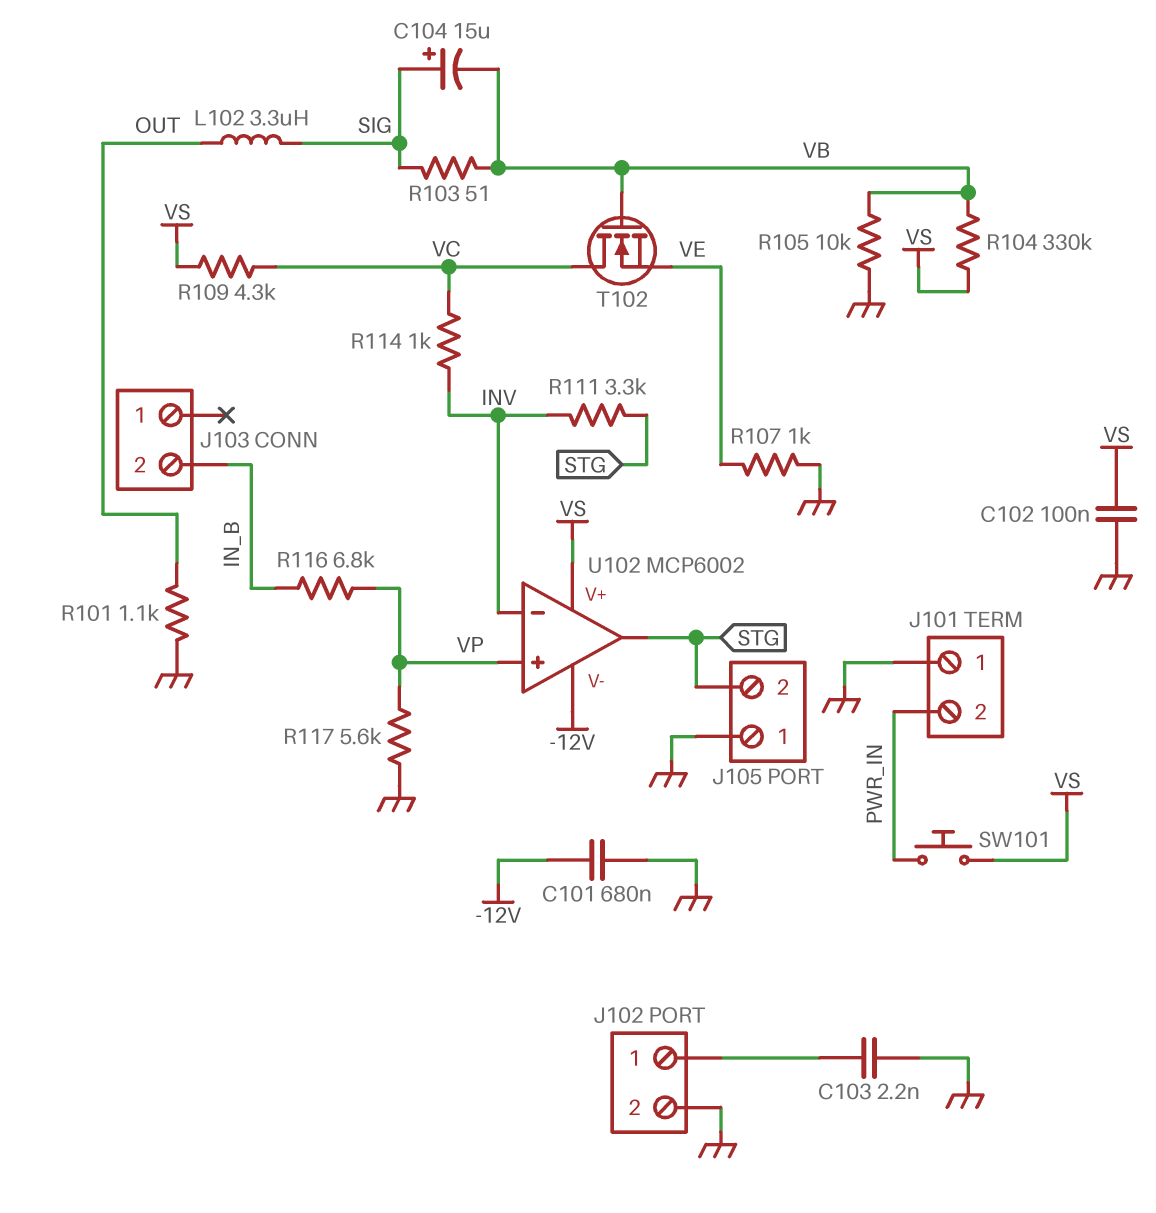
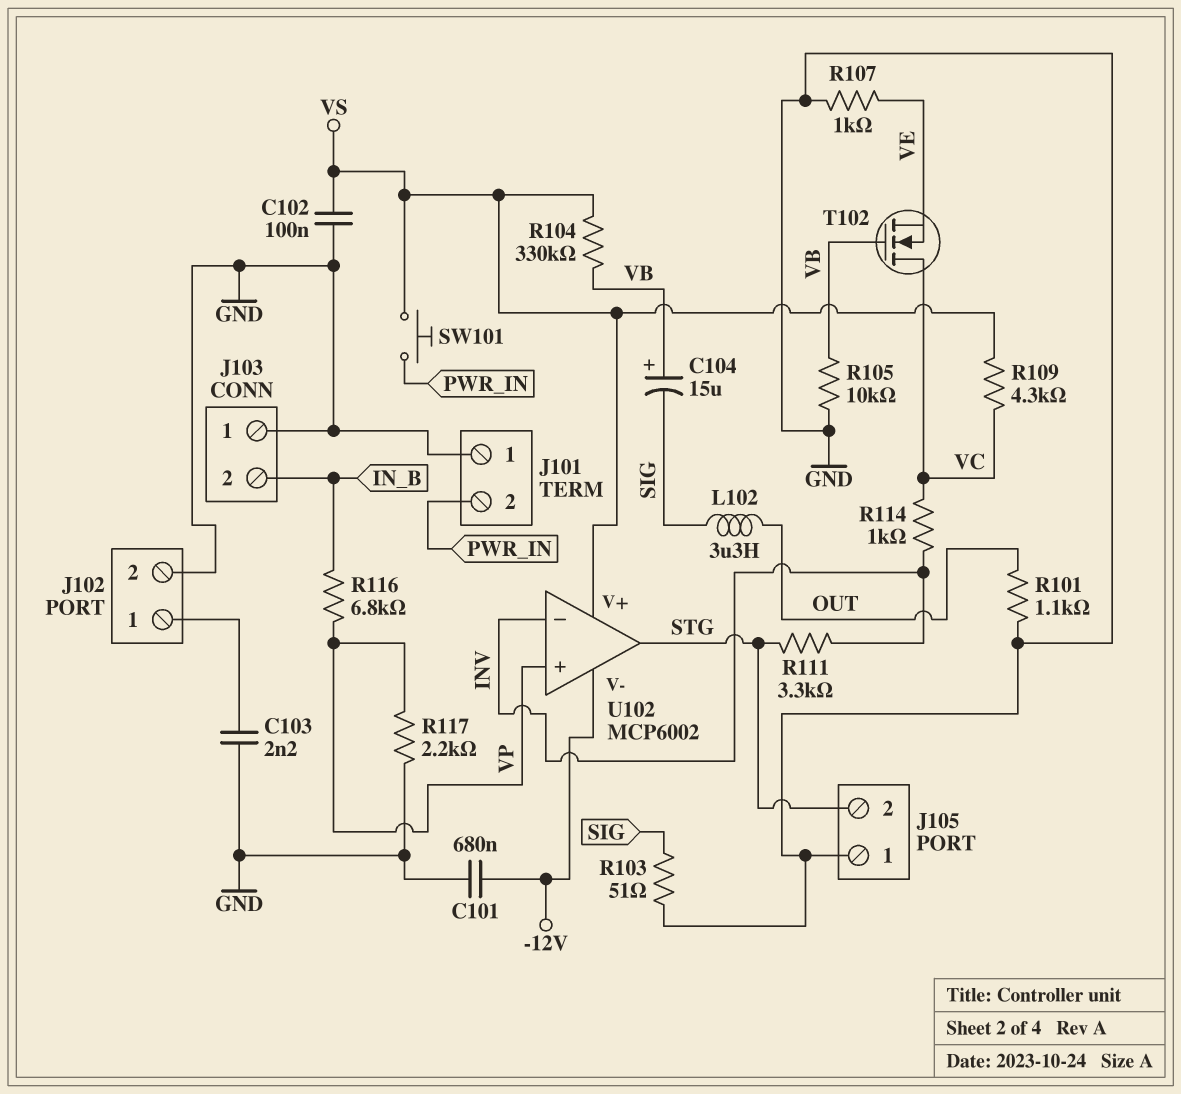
C104: 15uF (plus SIG, minus VB) -> 15uF (plus VB, minus SIG)
J103 pin 1: none -> GND
R103: 51 (SIG, VB) -> 51 (GND, SIG)
R117: 5.6k (GND, VP) -> 2.2k (GND, VP)

